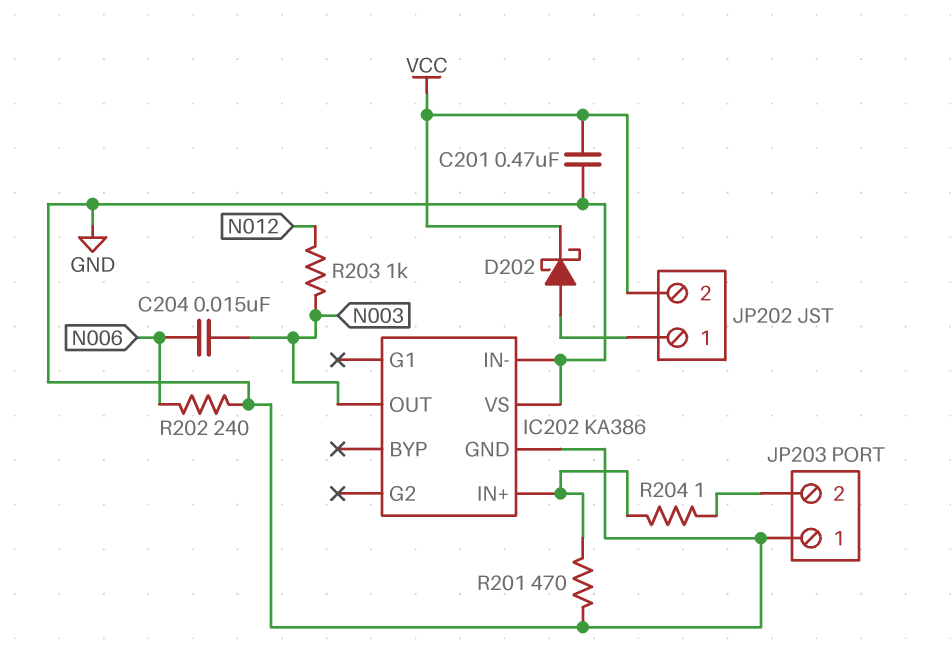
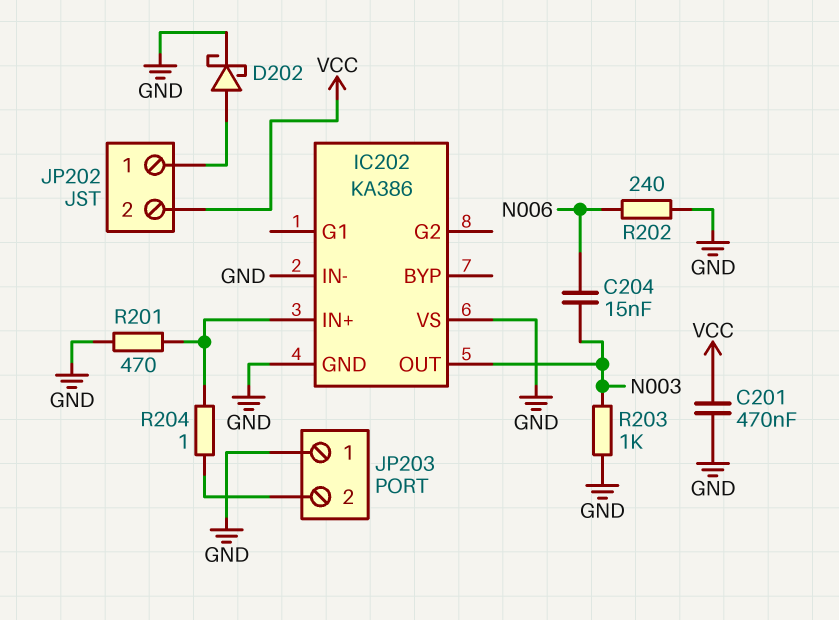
D202: schottky (A JP202/1, K VCC) -> schottky (A JP202/1, K GND)
R203: 1k (N003, N012) -> 1k (GND, N003)

